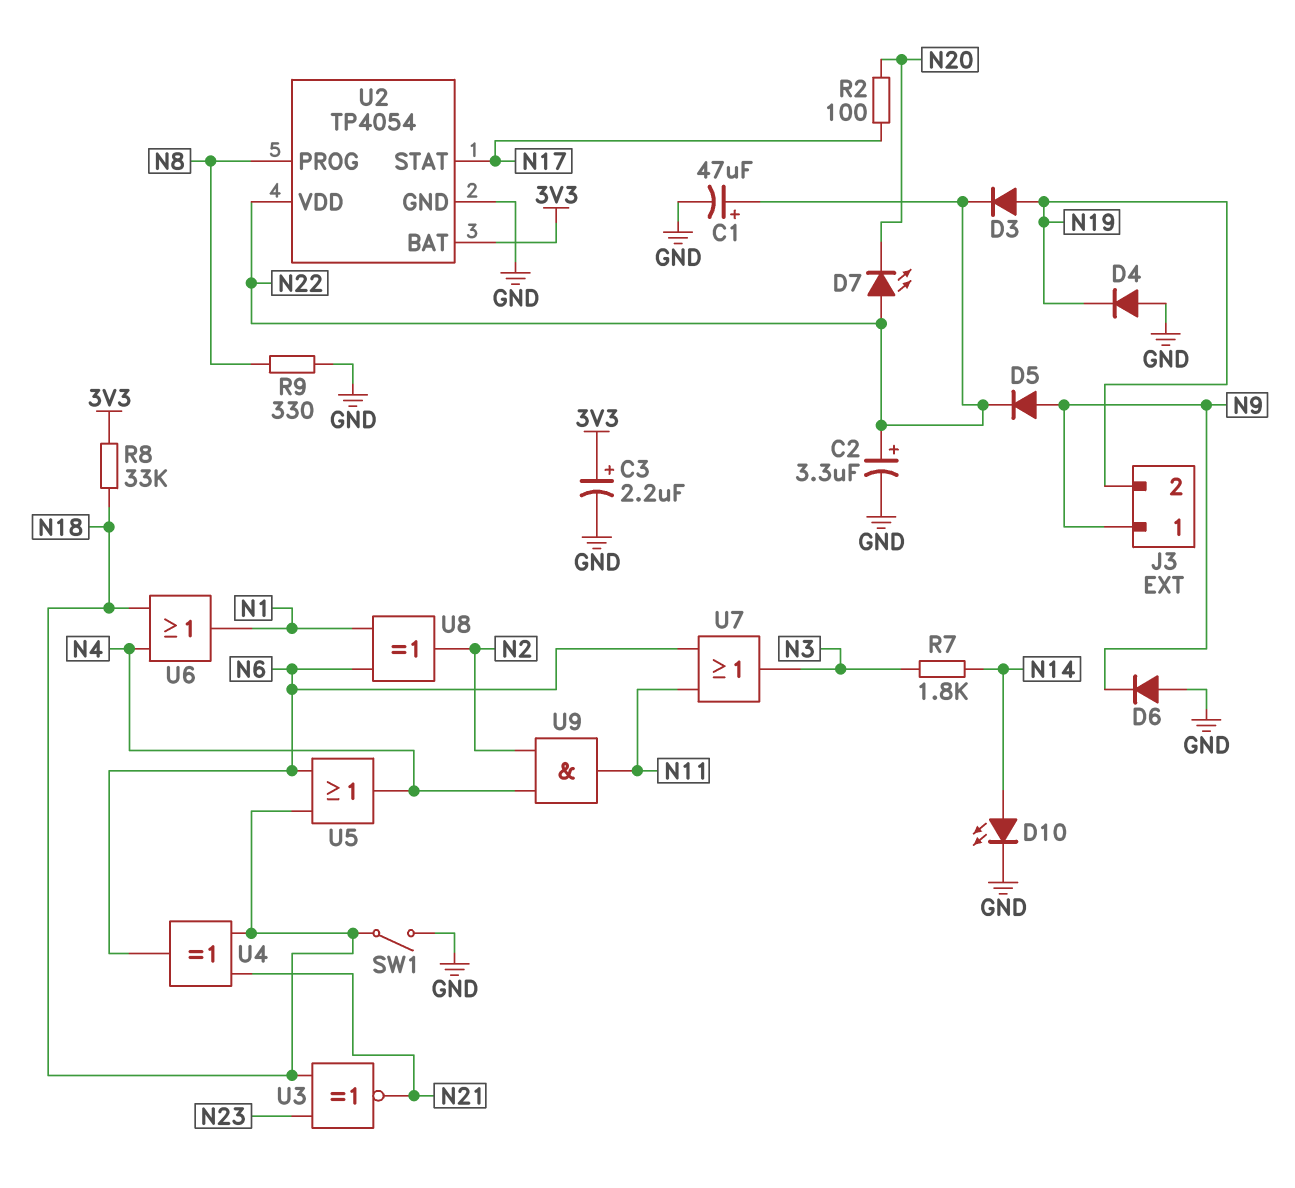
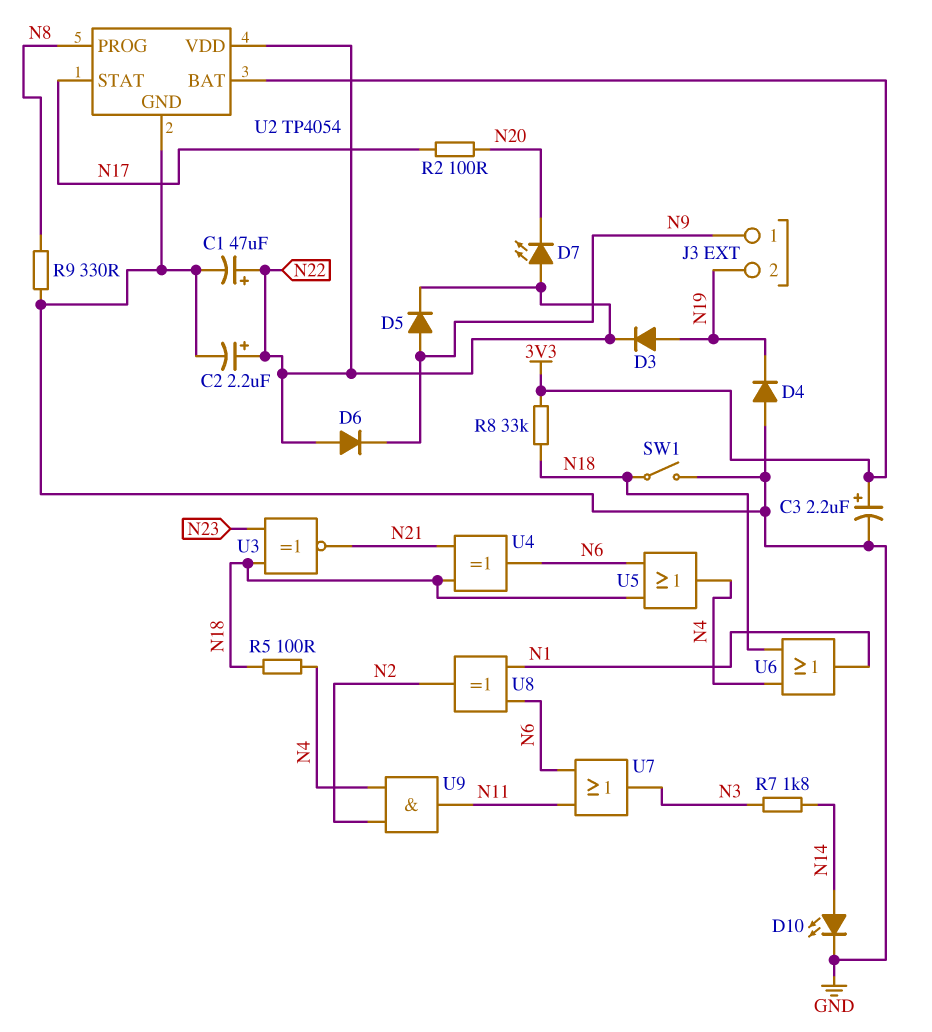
C2: 3.3uF (plus N22, minus GND) -> 2.2uF (plus N22, minus GND)
D6: diode (A GND, K N9) -> diode (A N22, K N9)
R5: none -> 100 (N4, N18)

